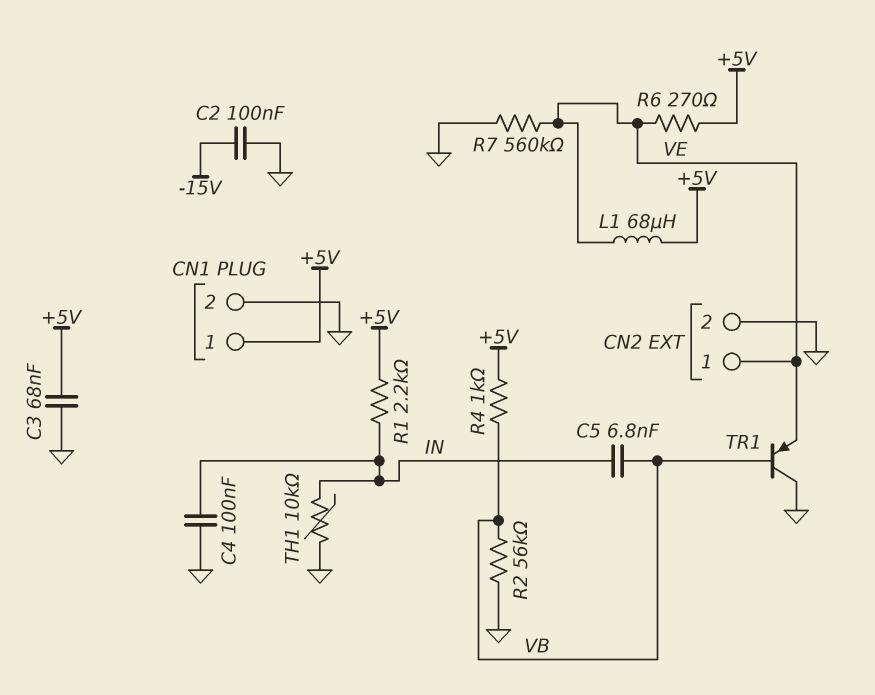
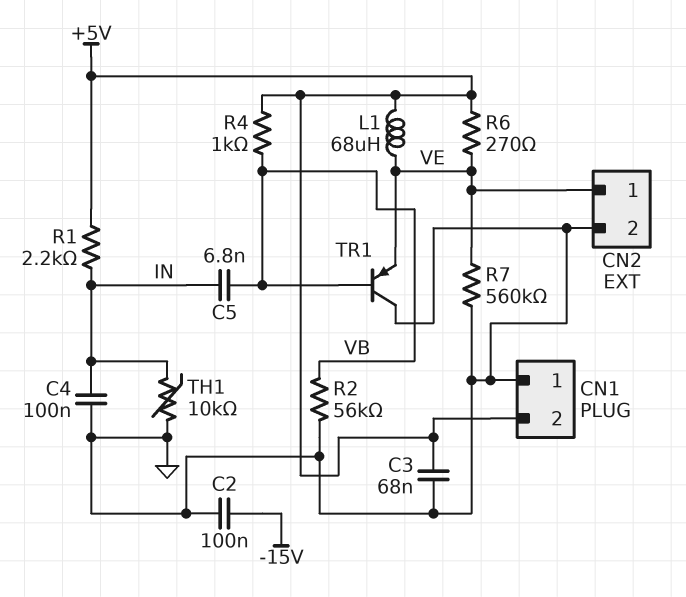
CN1 pin 1: +5V -> GND
CN1 pin 2: GND -> +5V

